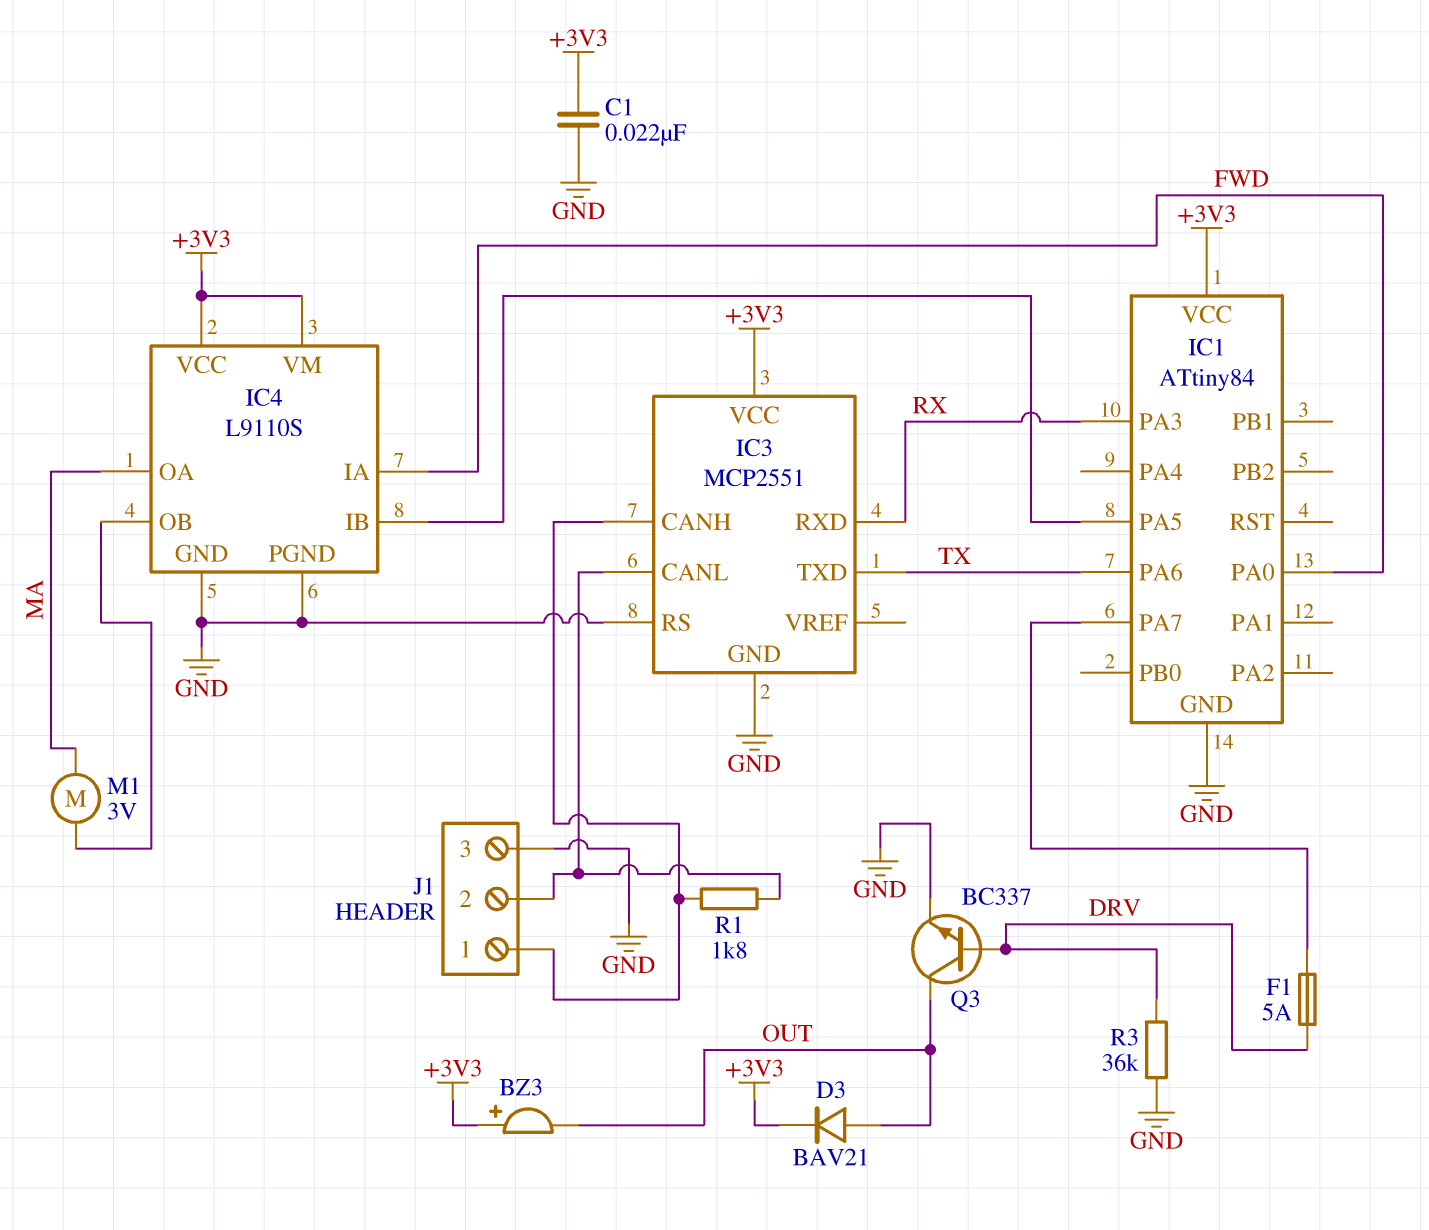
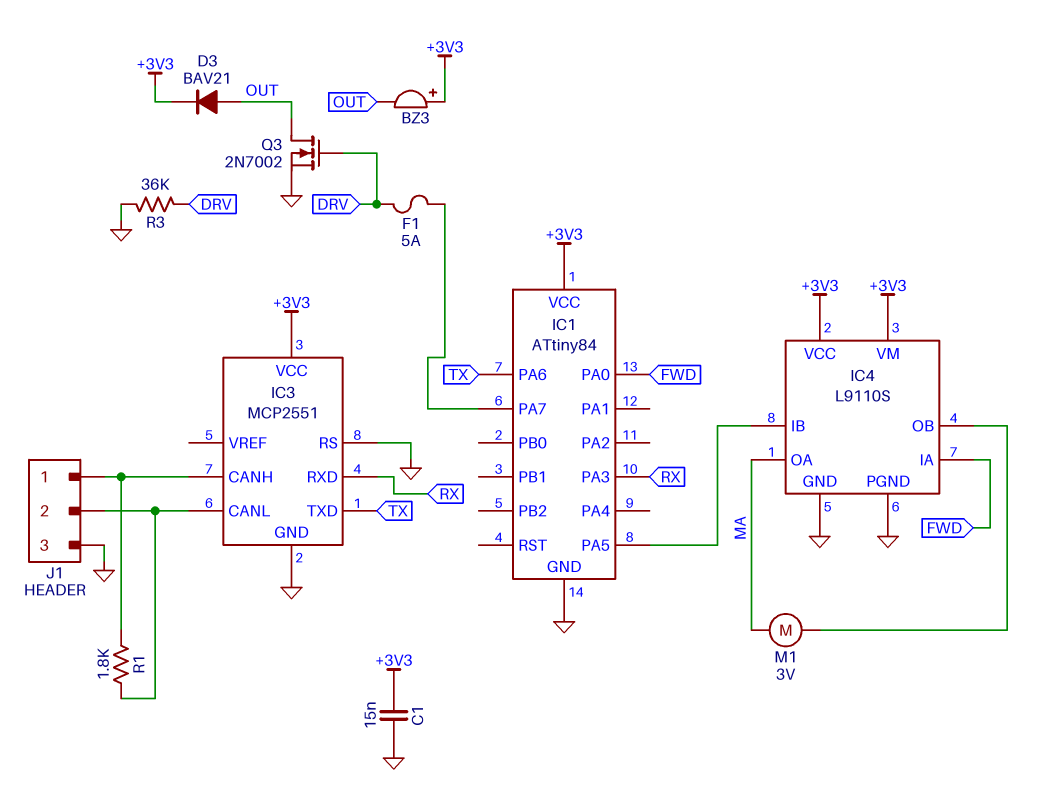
C1: 22nF (+3V3, GND) -> 15nF (+3V3, GND)
Q3: NPN BC337 (B DRV, C OUT, E GND) -> NMOS 2N7002 (G DRV, D OUT, S GND)

